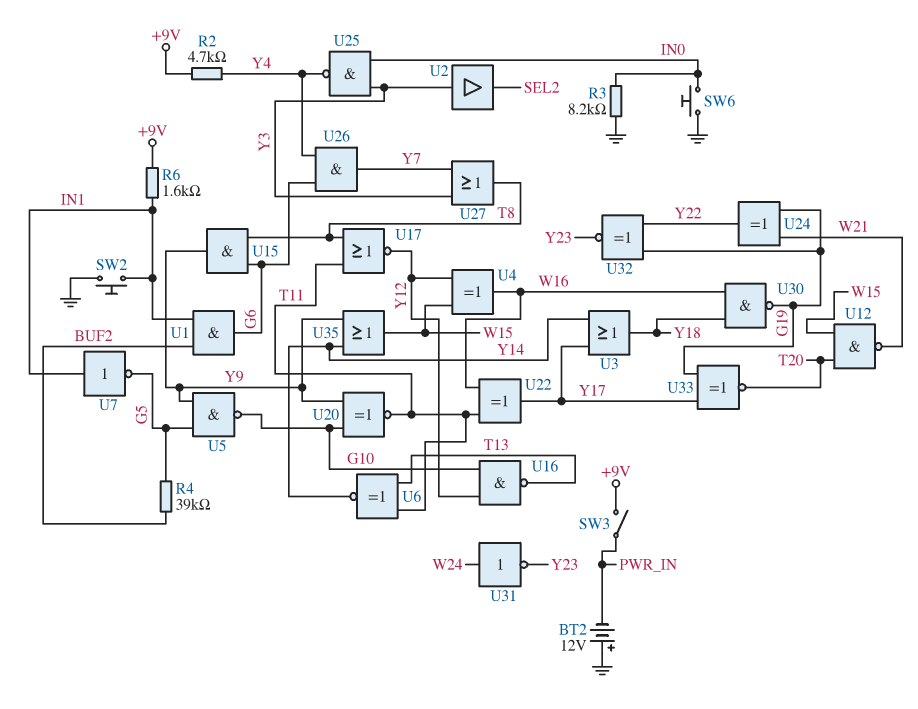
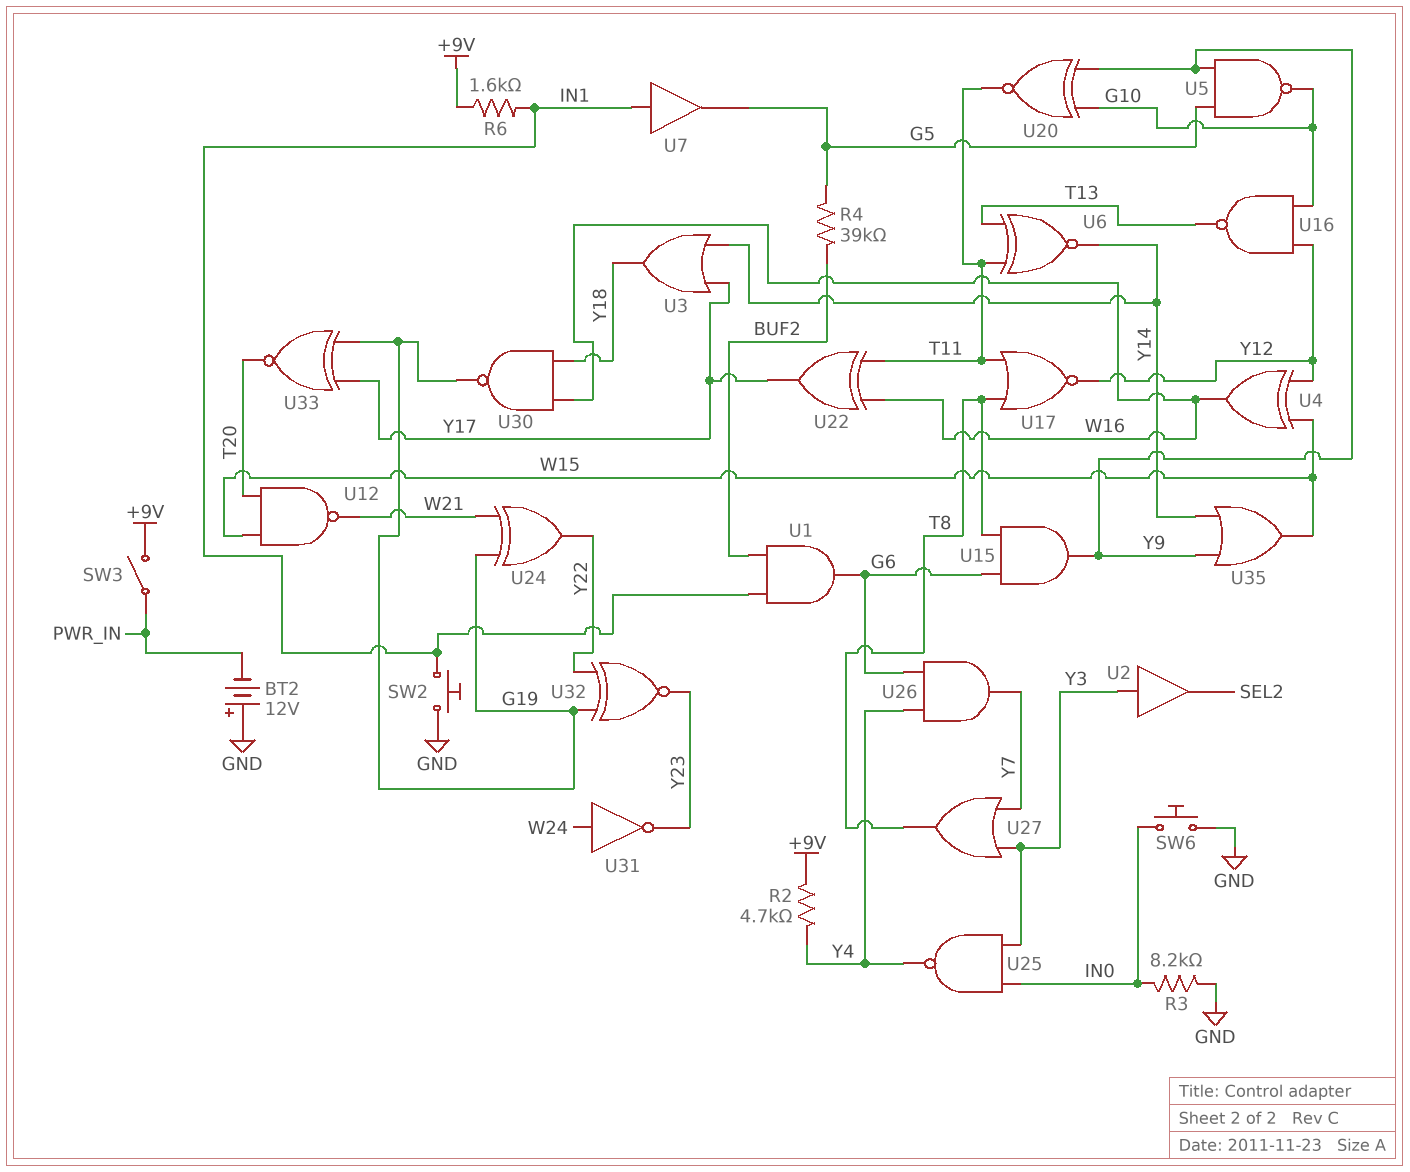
U7: NOT (in IN1, out G5) -> buffer (in IN1, out G5)

